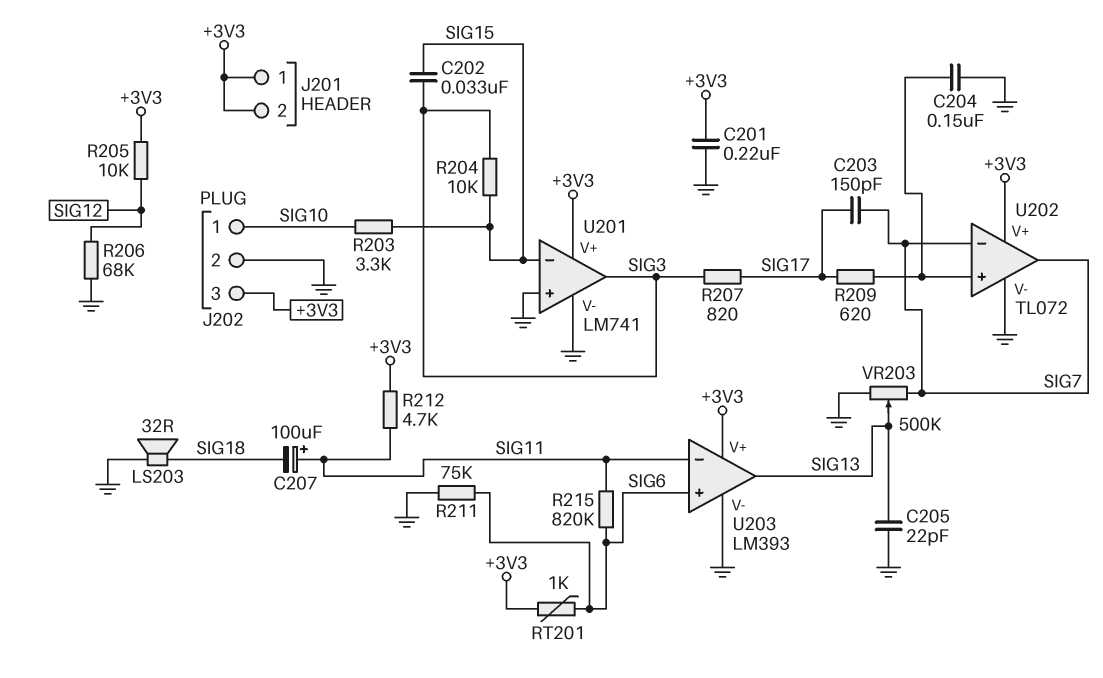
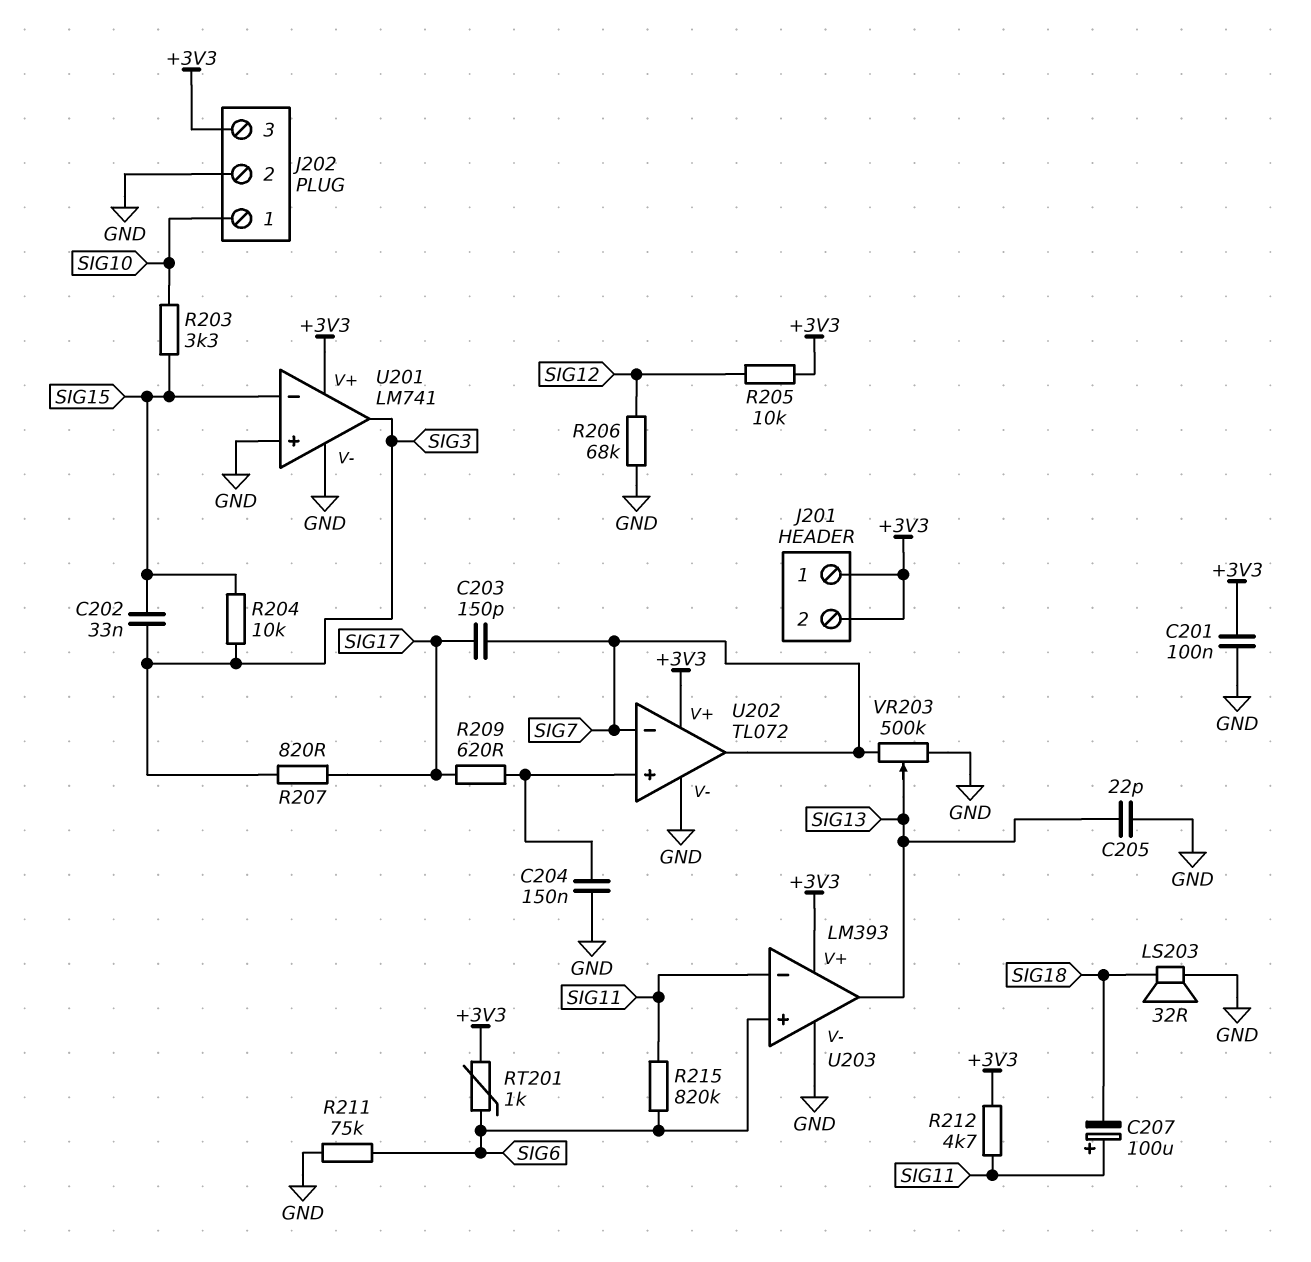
C201: 220nF (+3V3, GND) -> 100nF (+3V3, GND)

